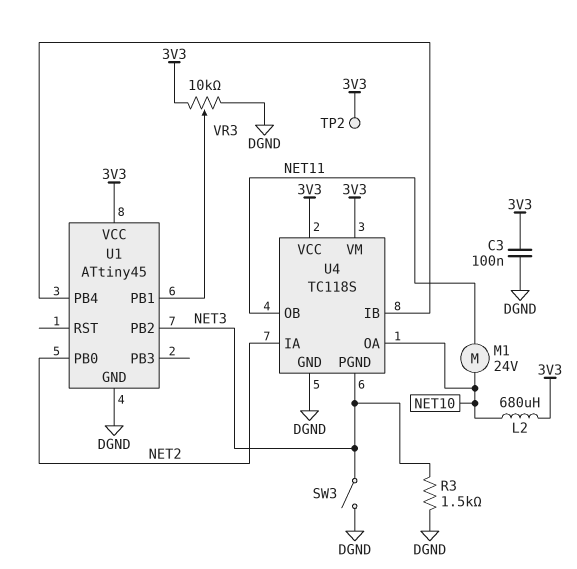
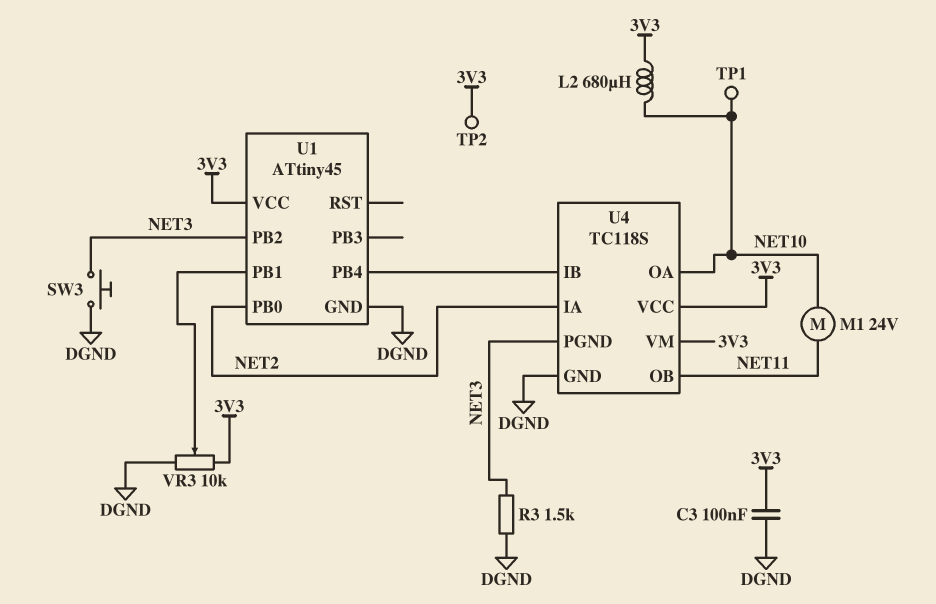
SW3: switch (DGND, NET3) -> button (DGND, NET3)
TP1: none -> test point (NET10)

